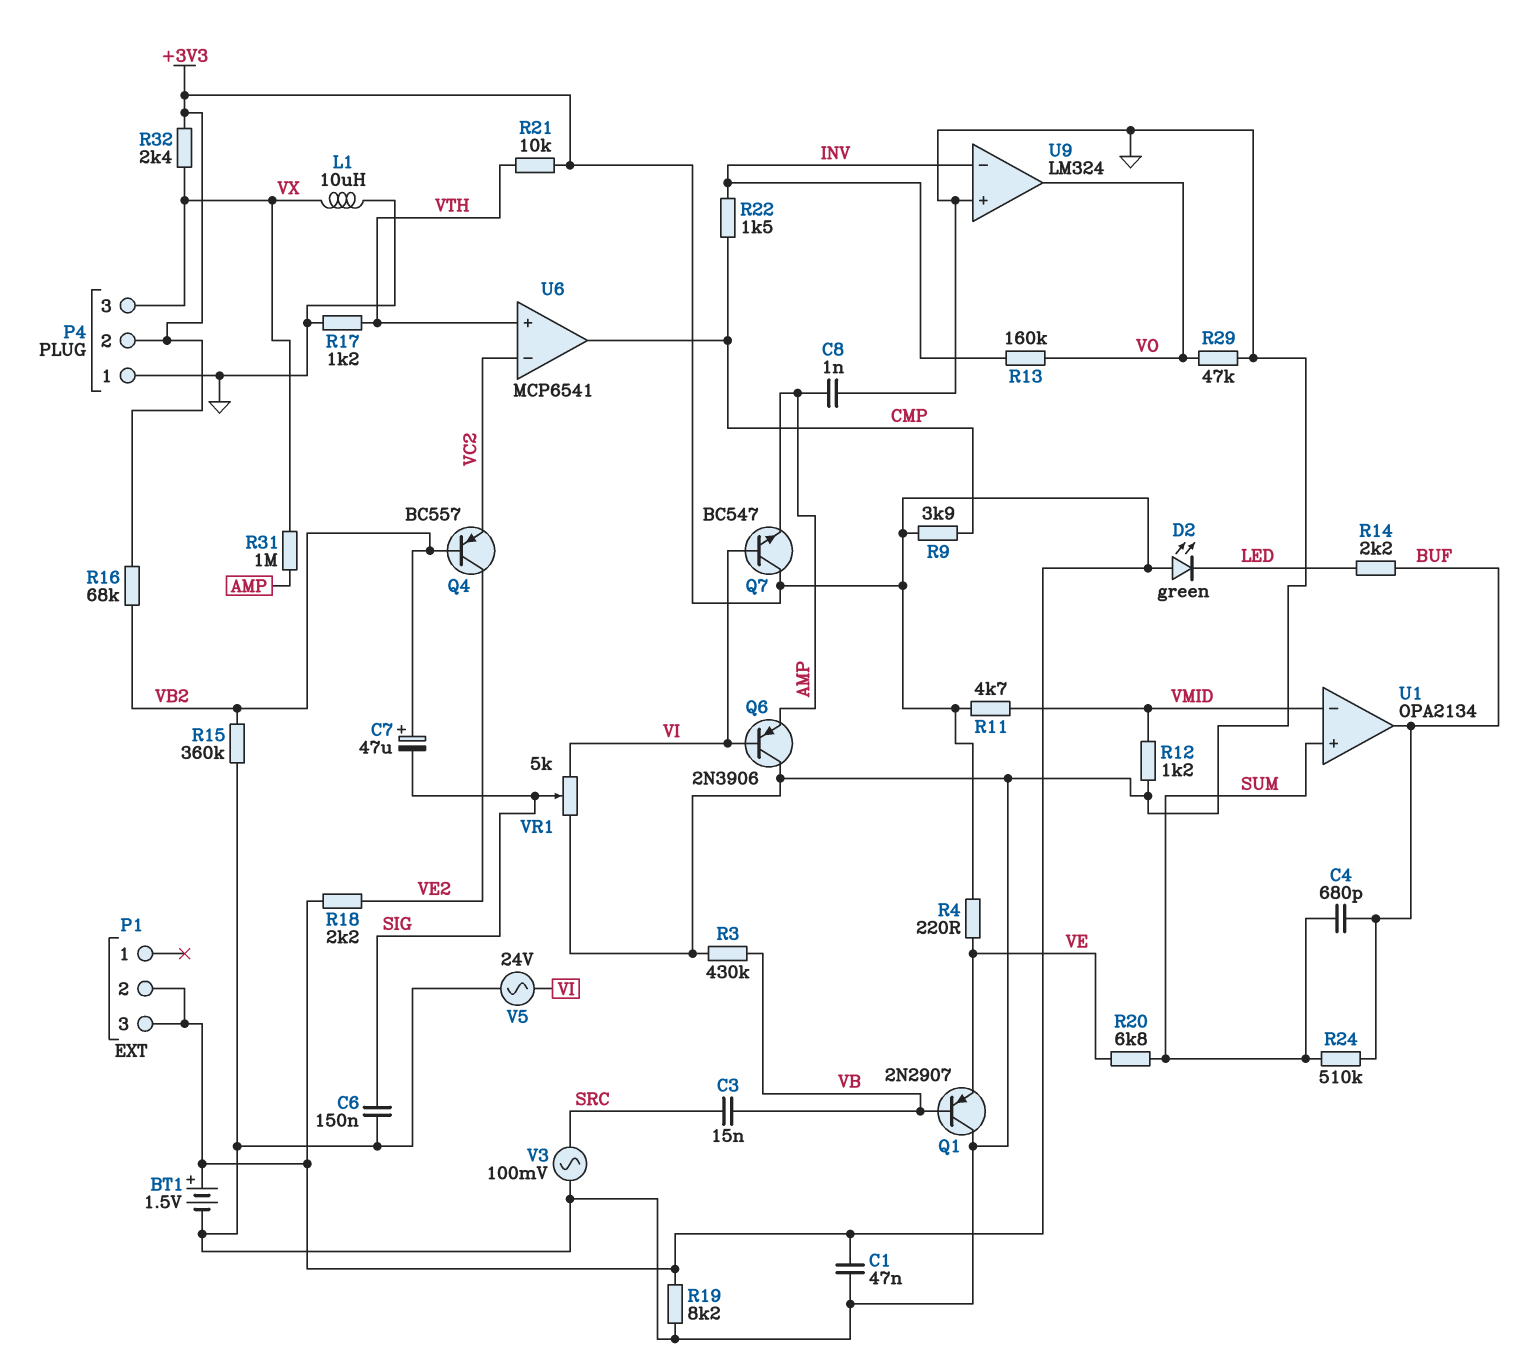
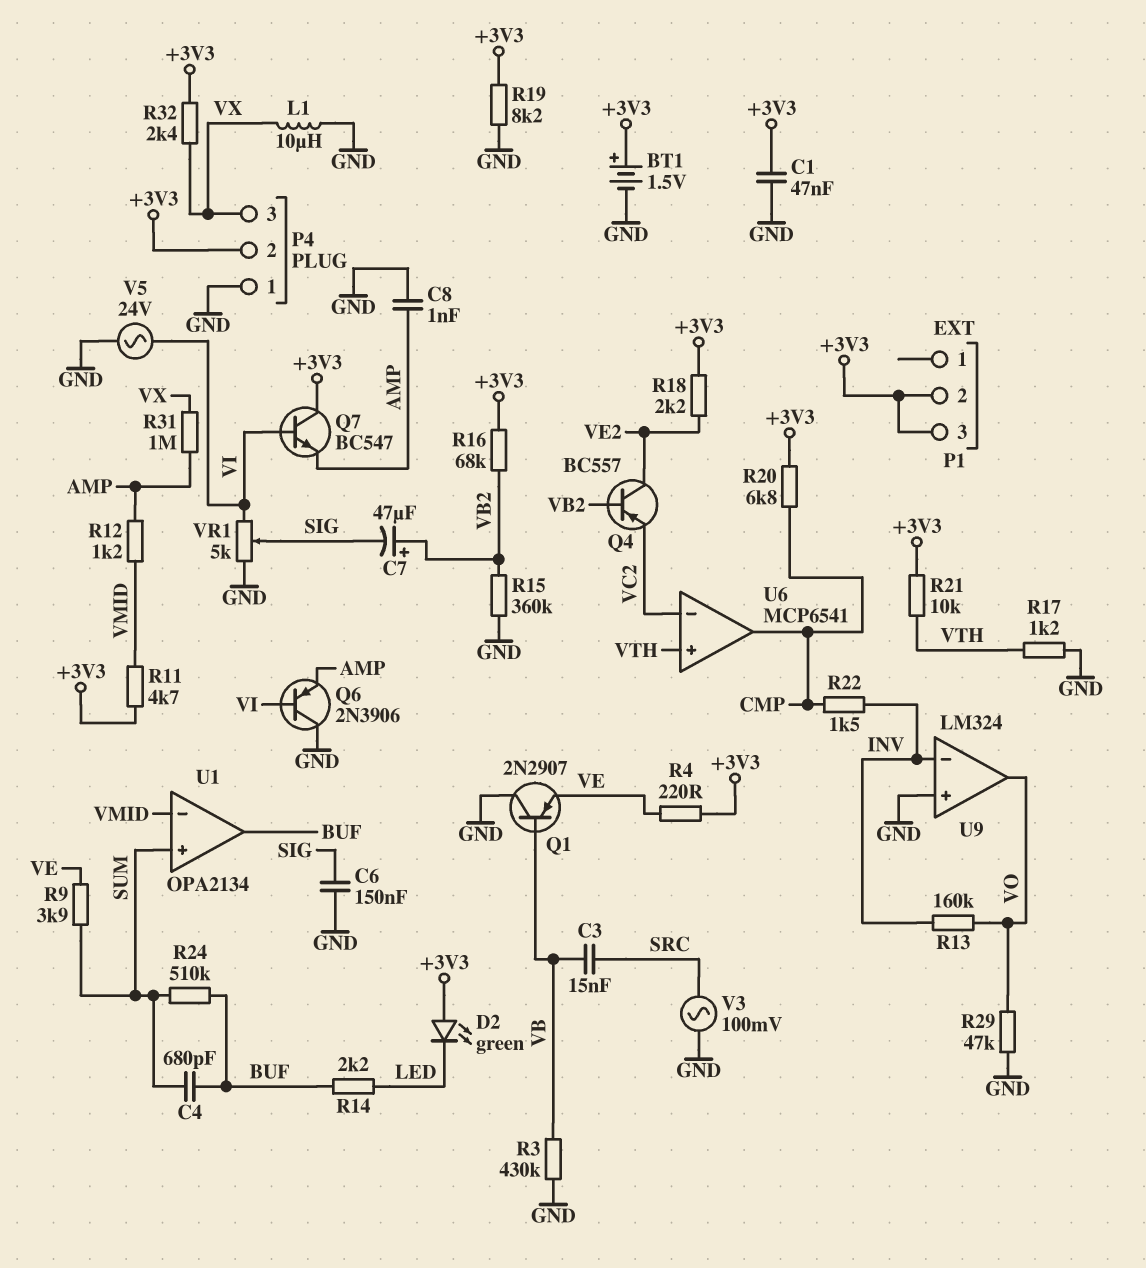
R9: 3.9k (+3V3, CMP) -> 3.9k (SUM, VE)
R12: 1.2k (GND, VMID) -> 1.2k (AMP, VMID)
R20: 6.8k (SUM, VE) -> 6.8k (+3V3, CMP)

